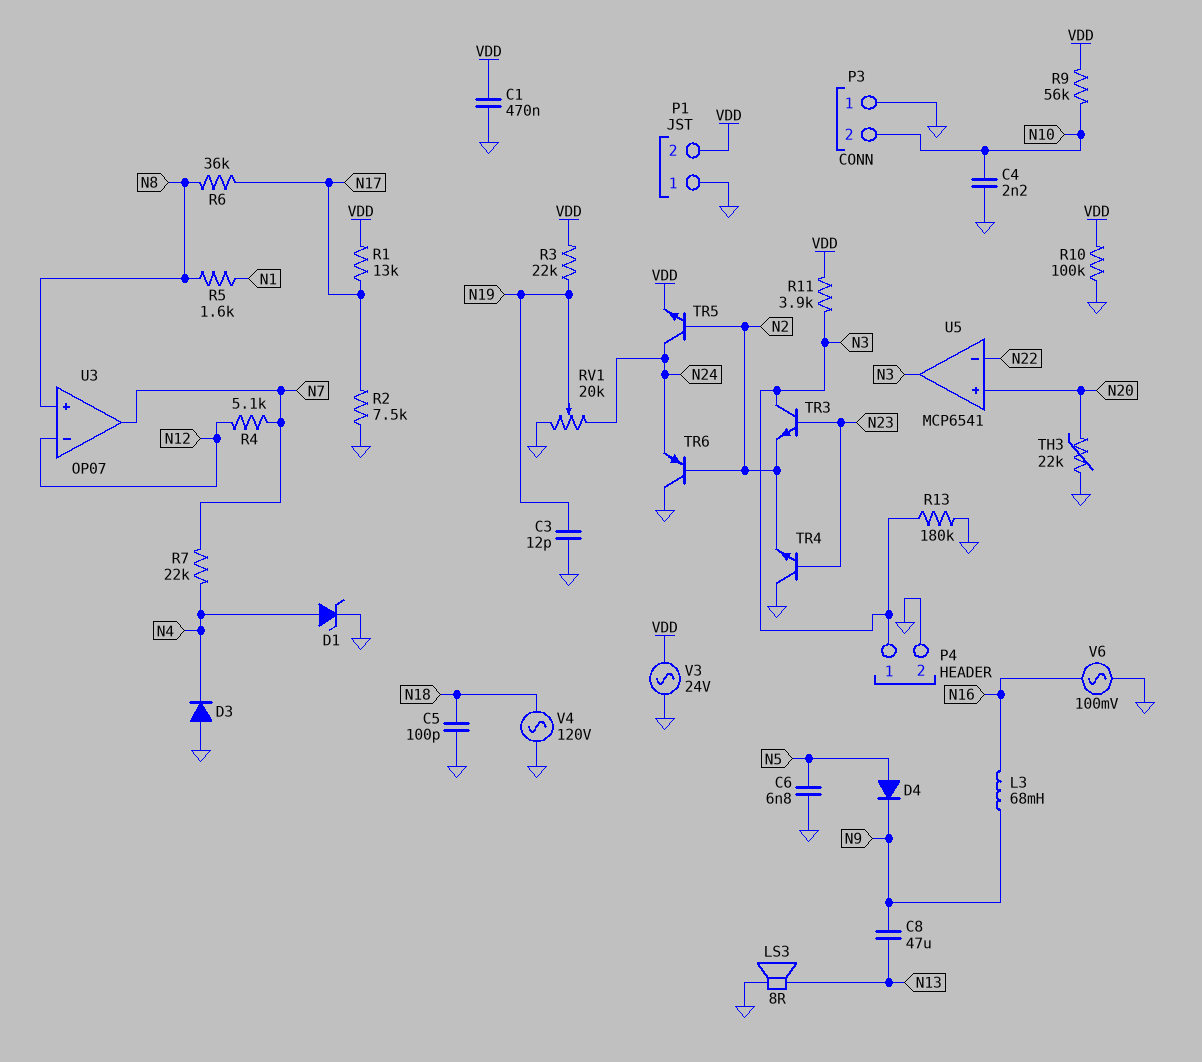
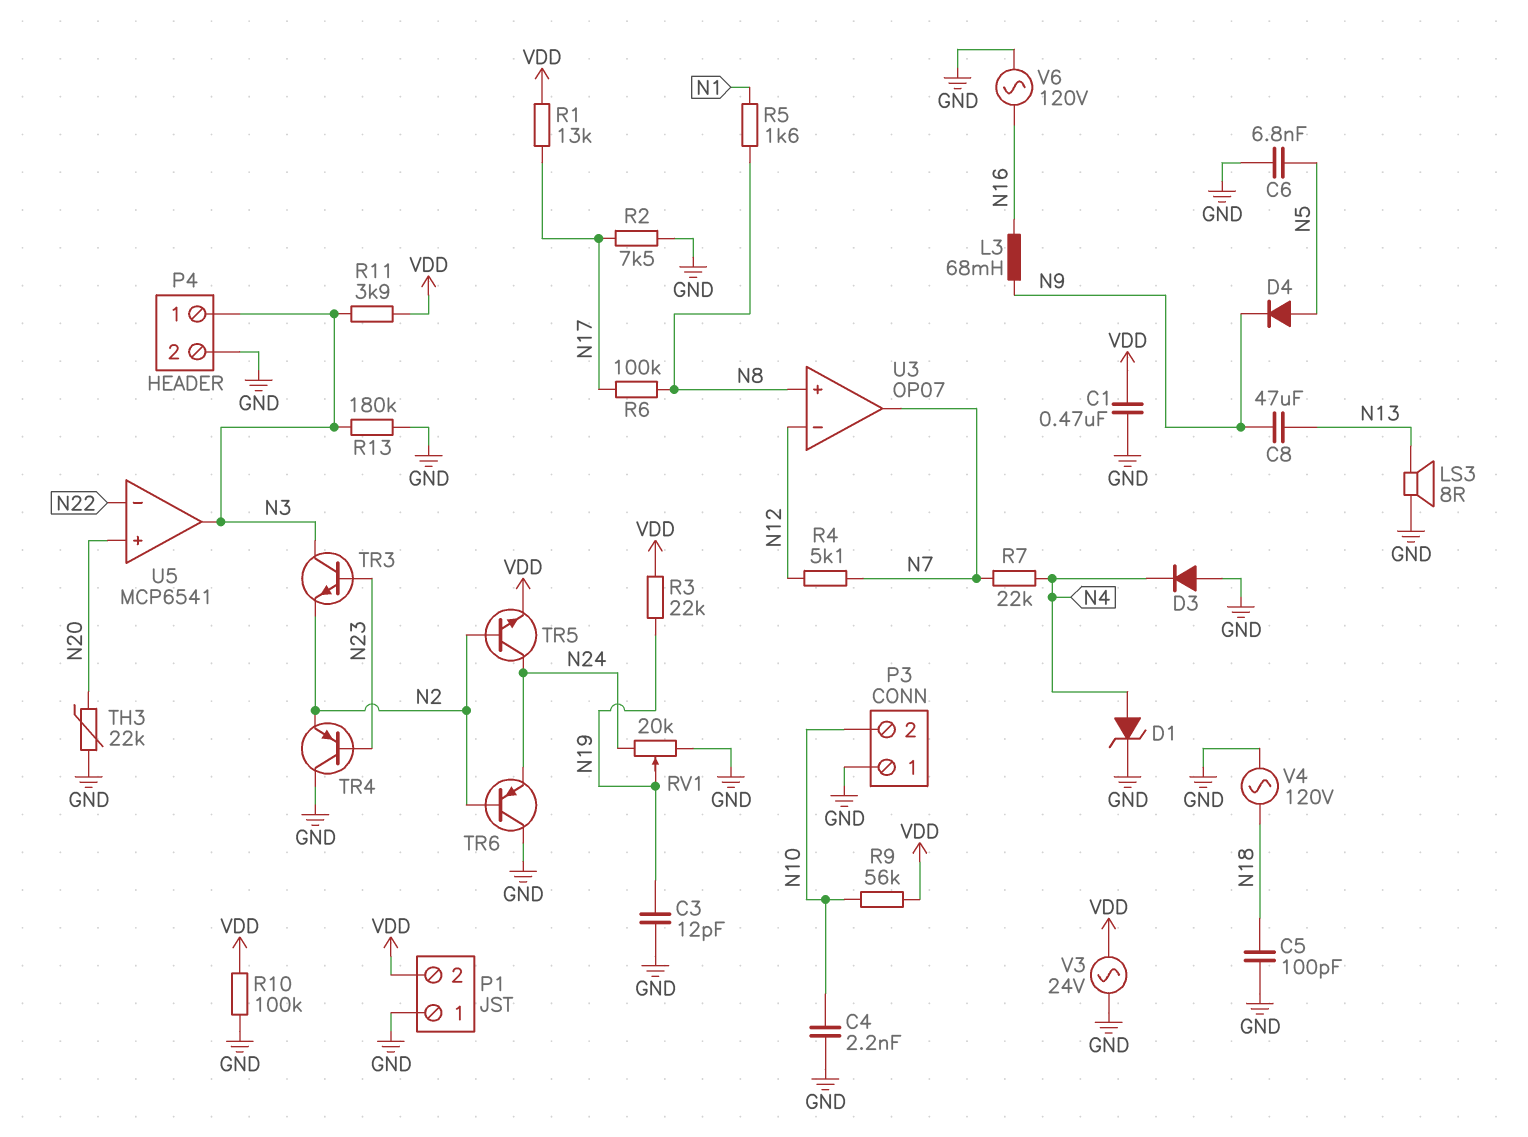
R6: 36k (N8, N17) -> 100k (N8, N17)
TR4: NPN (B N23, C GND, E N2) -> PNP (B N23, C GND, E N2)
V6: AC 100mV (GND, N16) -> AC 120V (GND, N16)

